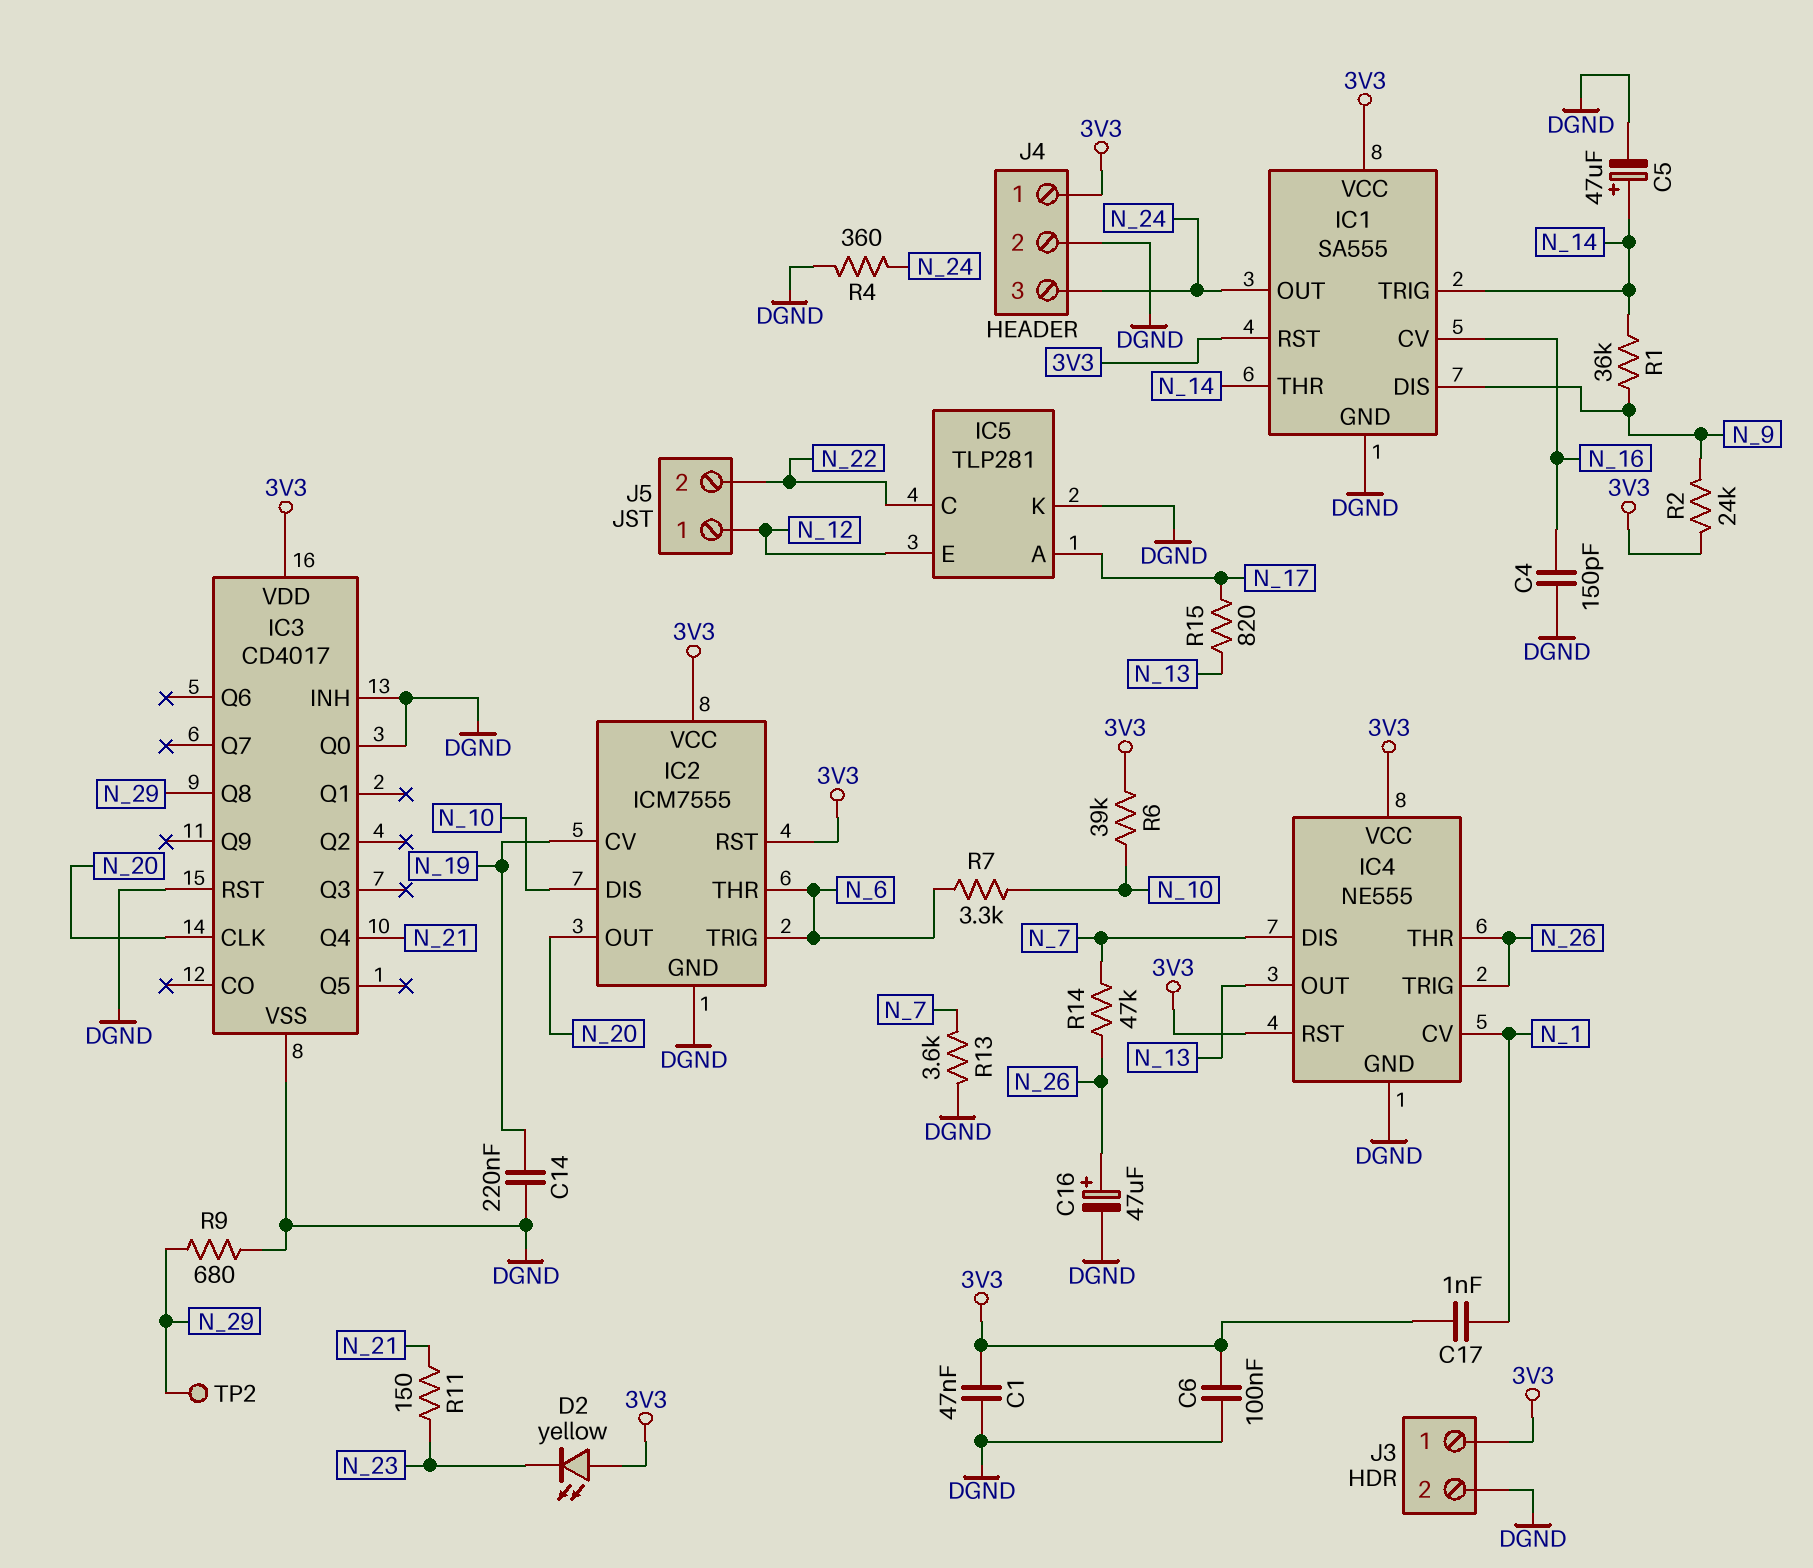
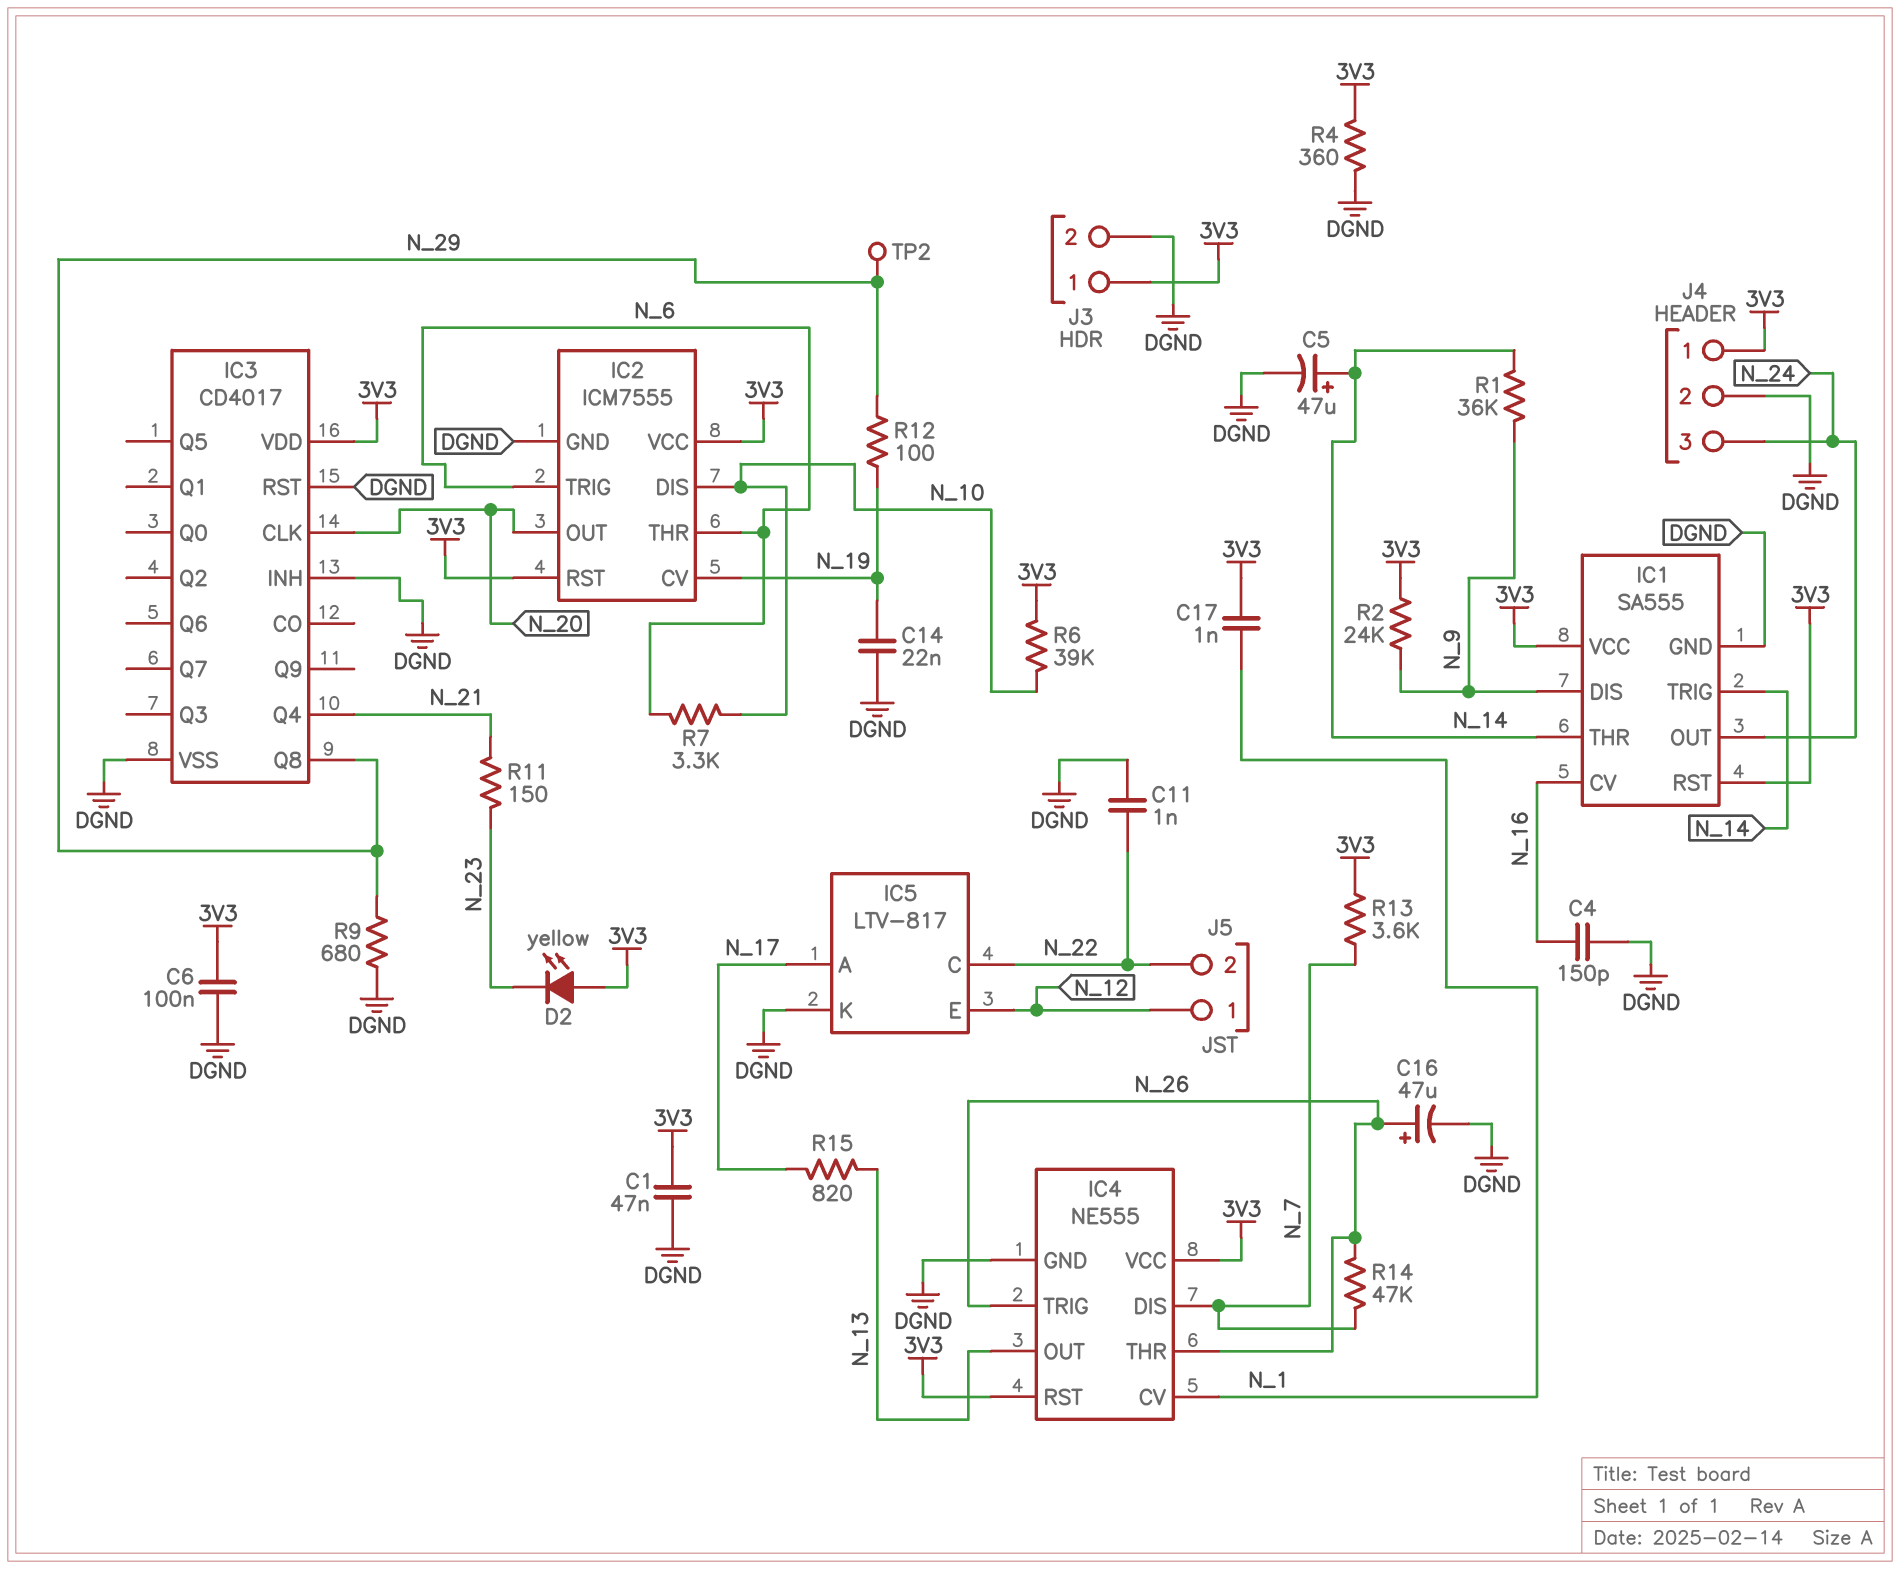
C11: none -> 1nF (DGND, N_22)
C14: 220nF (DGND, N_19) -> 22nF (DGND, N_19)
IC3 pin Q0: DGND -> none
IC5: TLP281 -> LTV-817
R4: 360 (DGND, N_24) -> 360 (3V3, DGND)
R12: none -> 100 (N_19, N_29)
R13: 3.6k (DGND, N_7) -> 3.6k (3V3, N_7)

